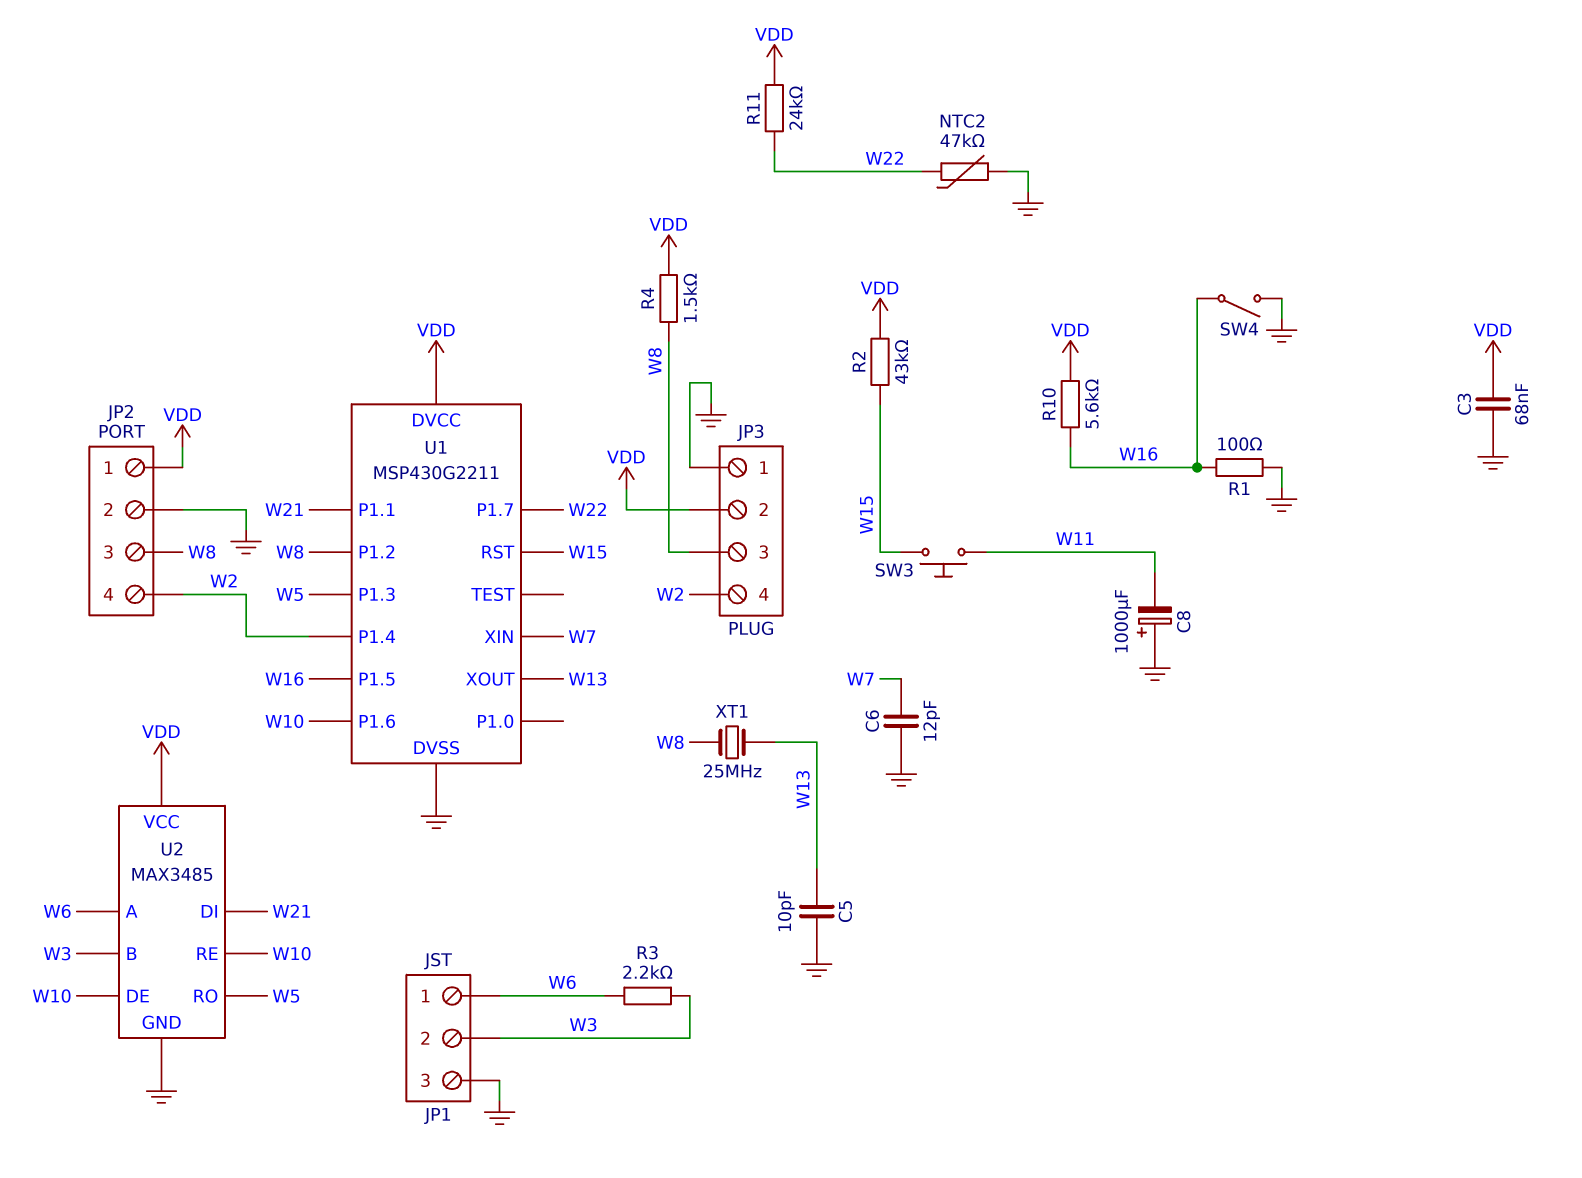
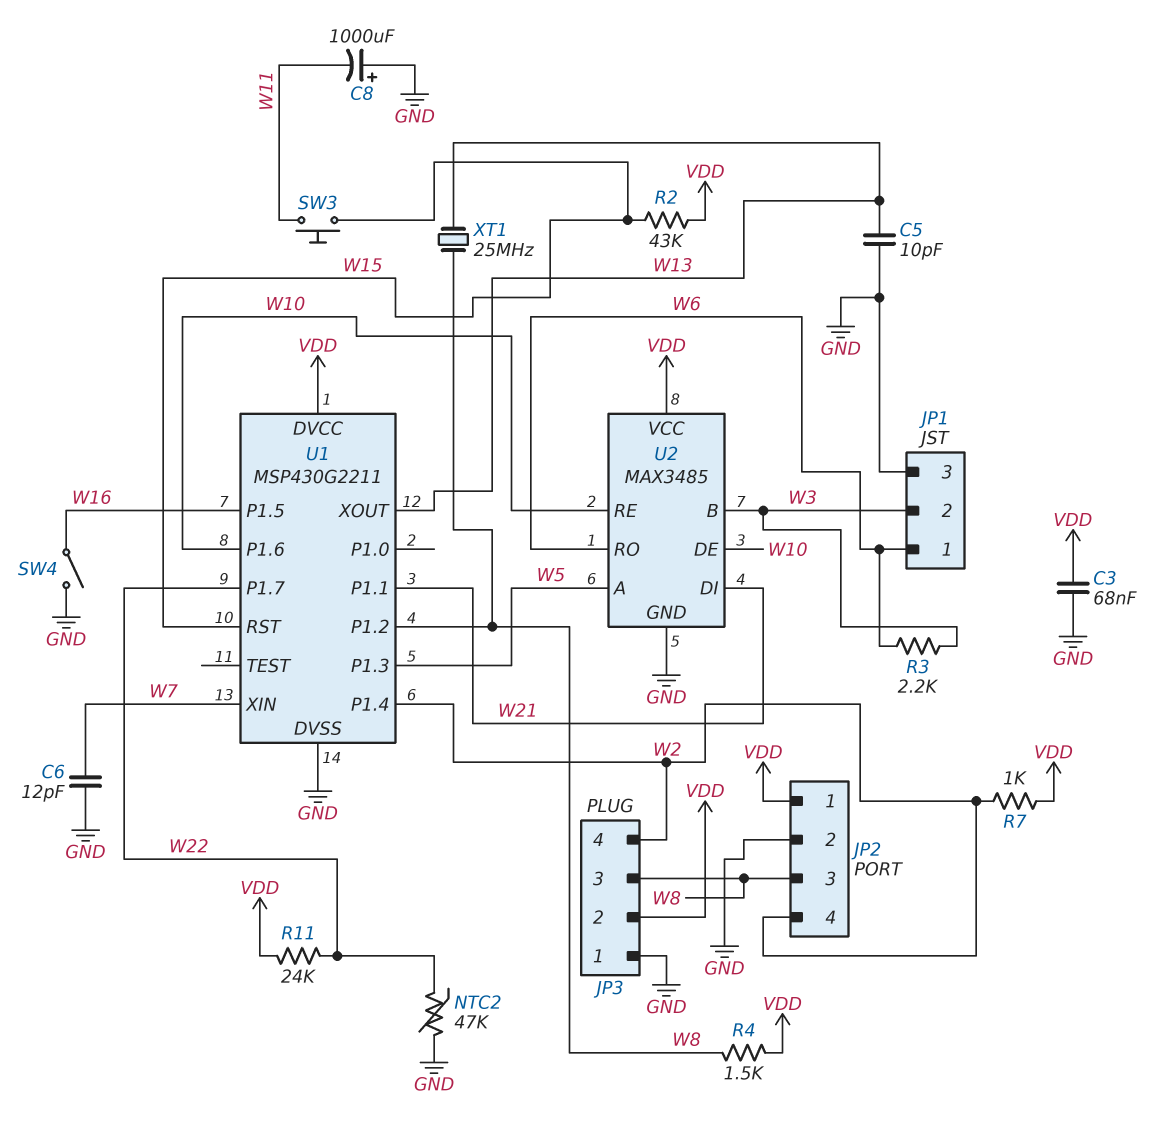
R1: 100 (GND, W16) -> none
R7: none -> 1k (VDD, W2)
R10: 5.6k (VDD, W16) -> none
U2 pin A: W6 -> W5
U2 pin RO: W5 -> W6

